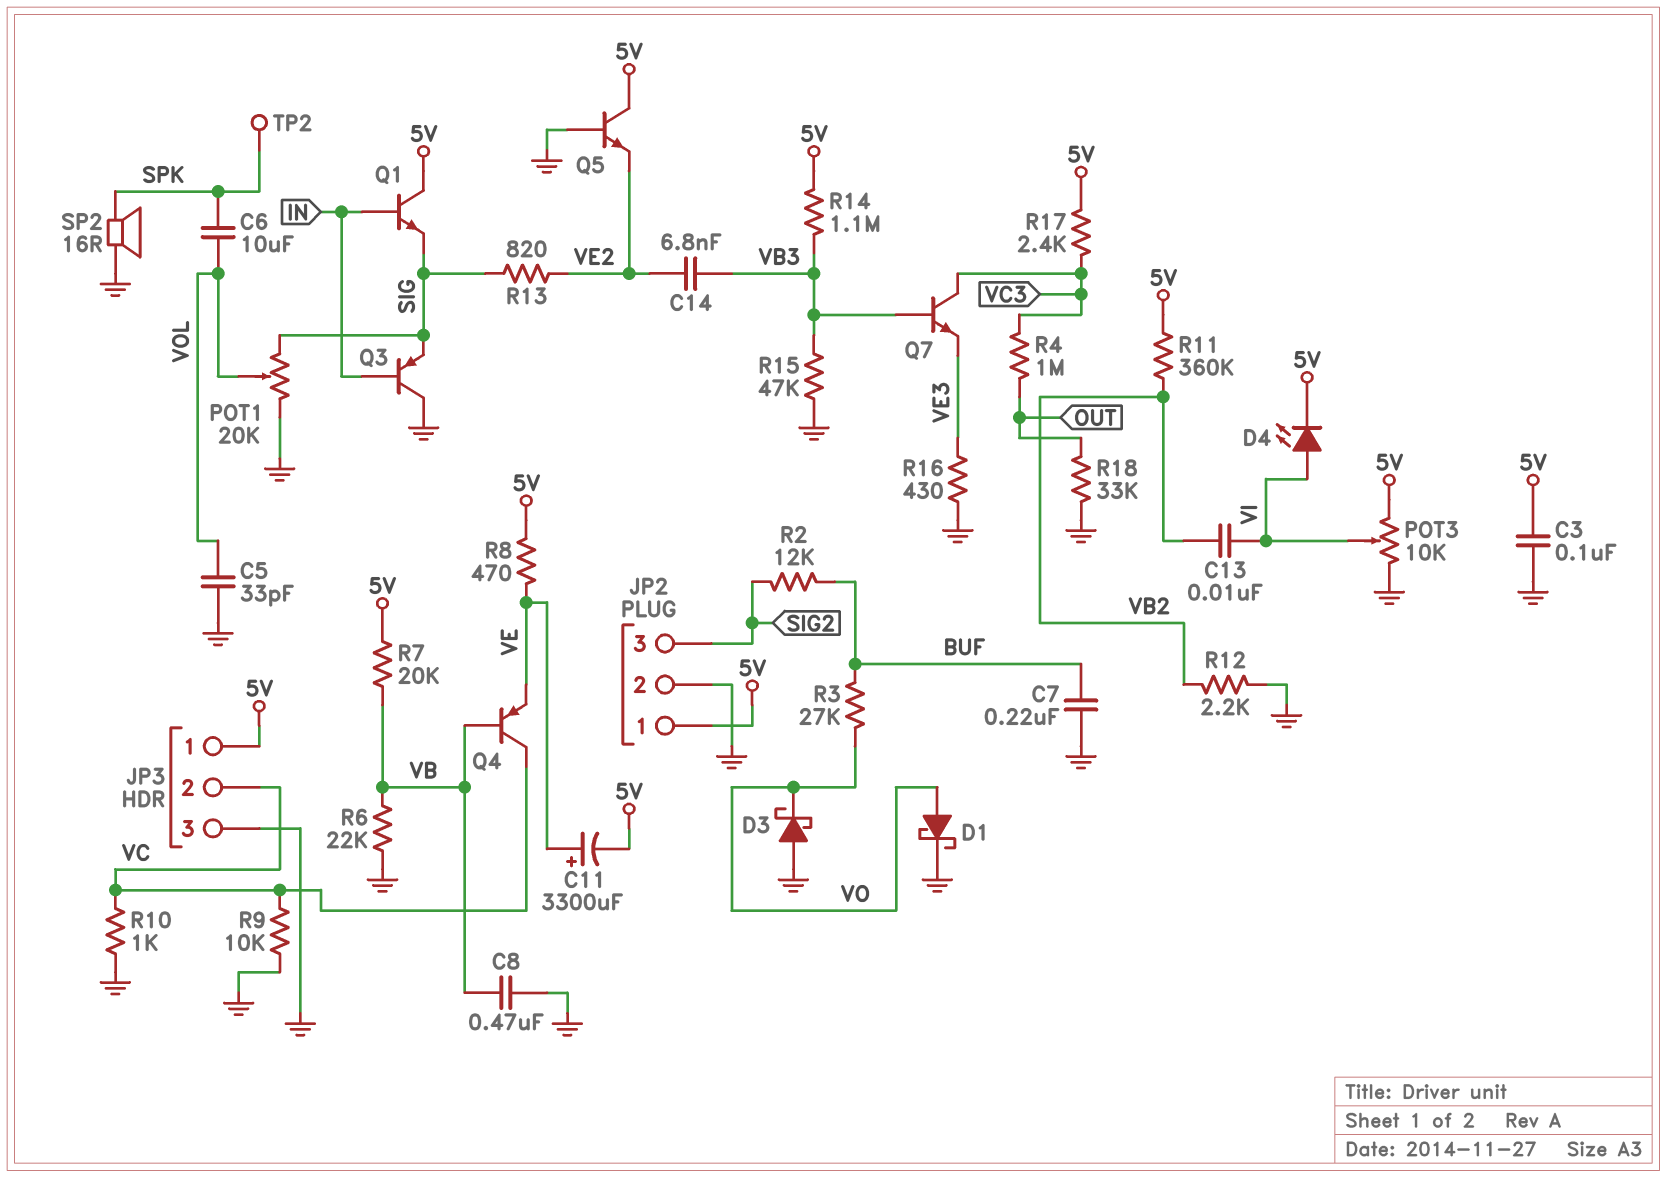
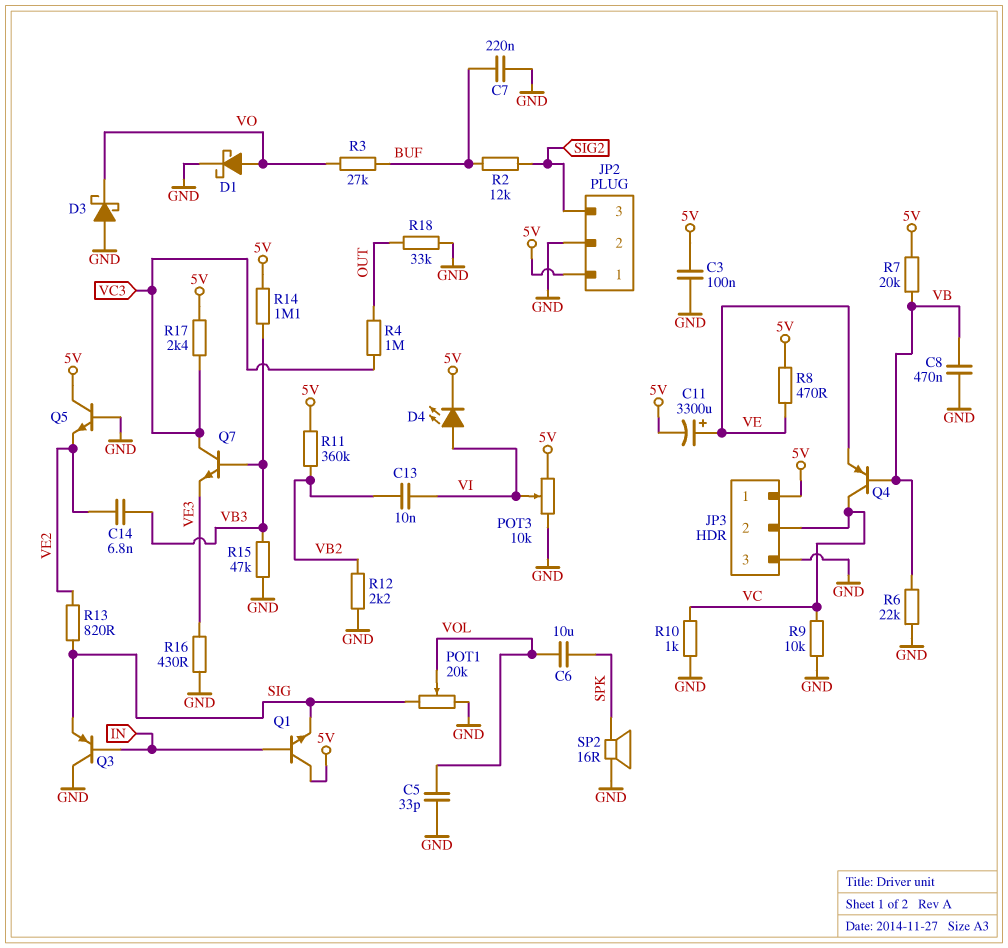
TP2: test point (SPK) -> none

